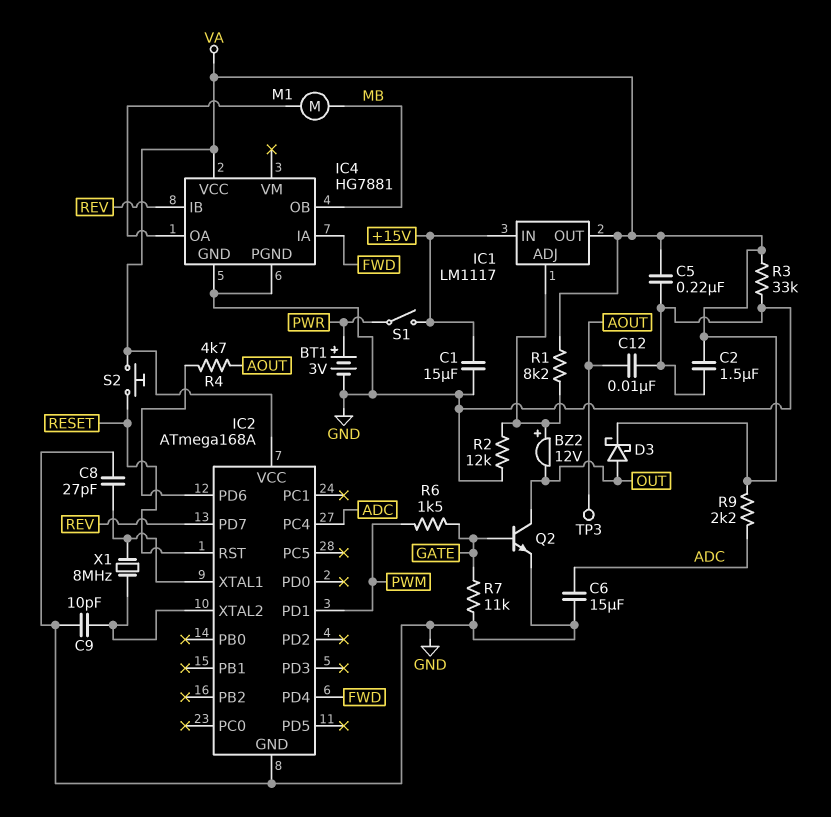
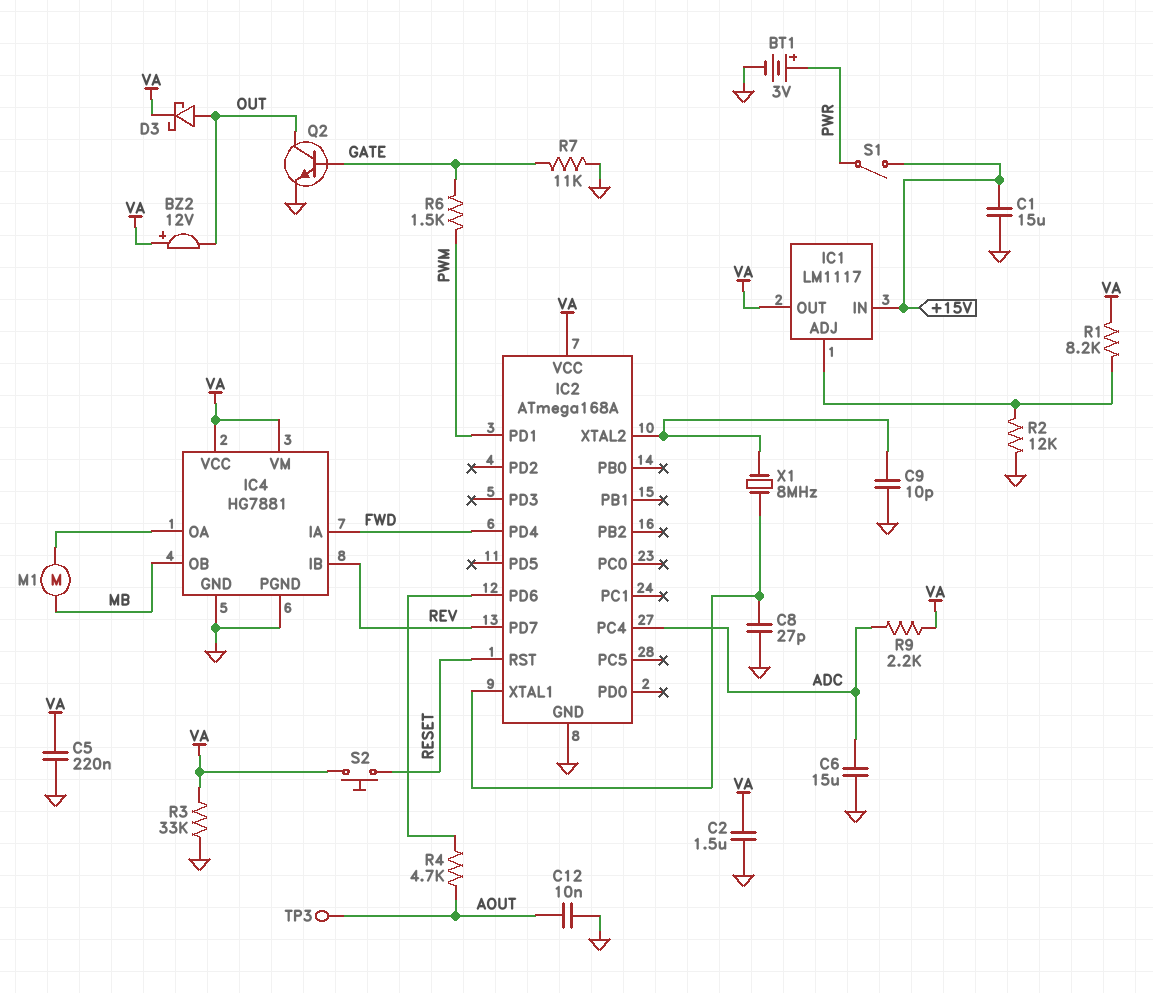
BZ2: buzzer 12V (plus IC1/ADJ, minus OUT) -> buzzer 12V (plus VA, minus OUT)
IC4 pin VM: none -> VA

